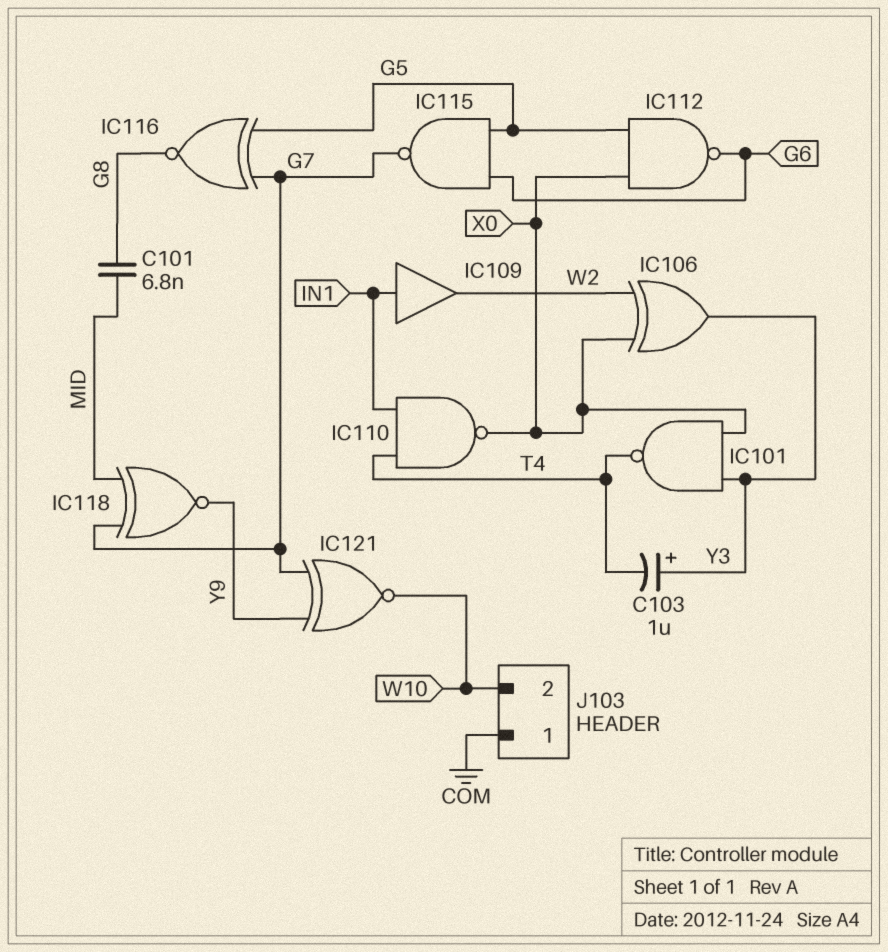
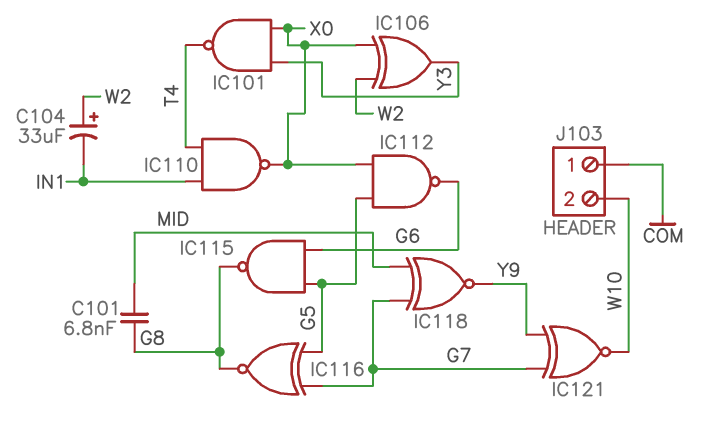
C103: 1uF (plus Y3, minus T4) -> none
C104: none -> 33uF (plus W2, minus IN1)
IC109: buffer (in IN1, out W2) -> none
IC115: NAND (in G5, in G6, out G7) -> NAND (in G5, in G6, out G8)

